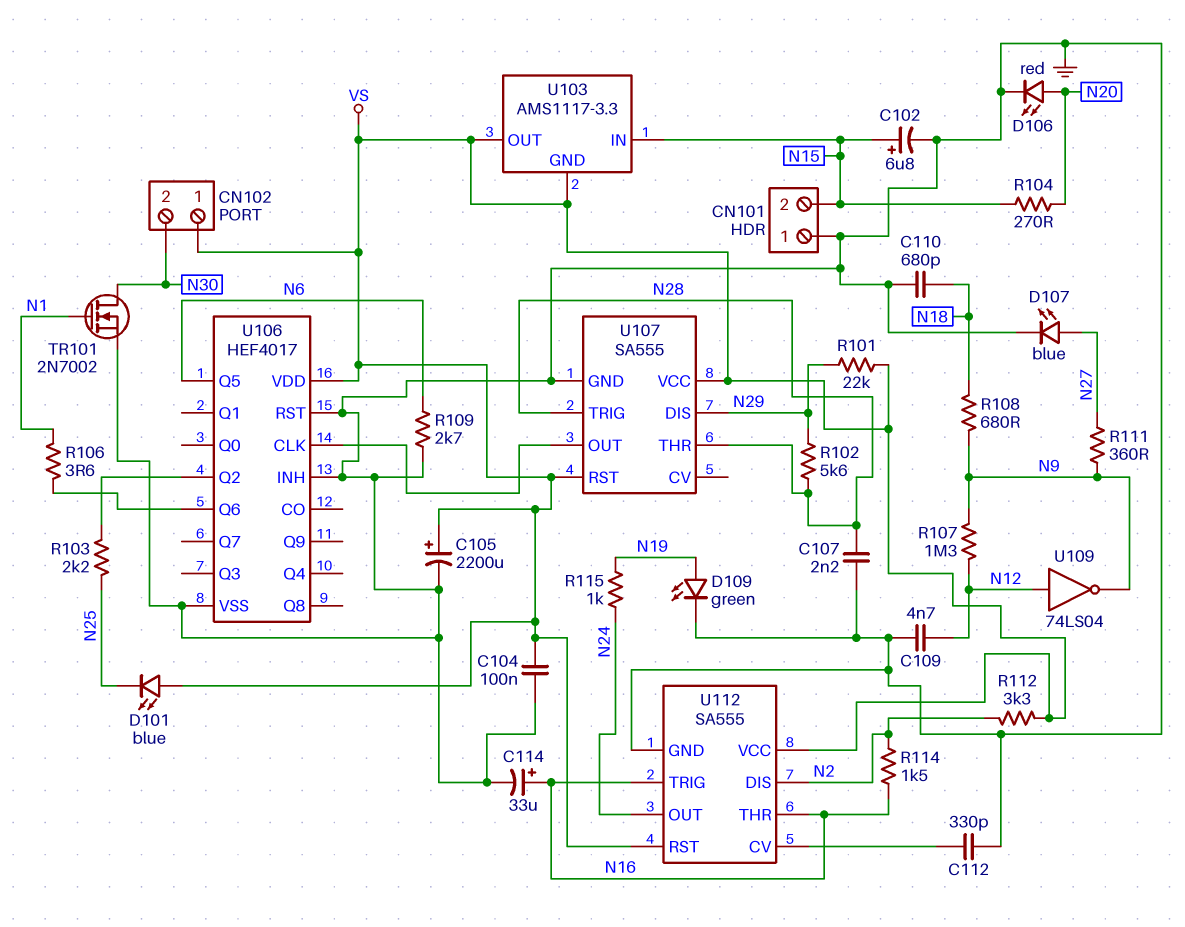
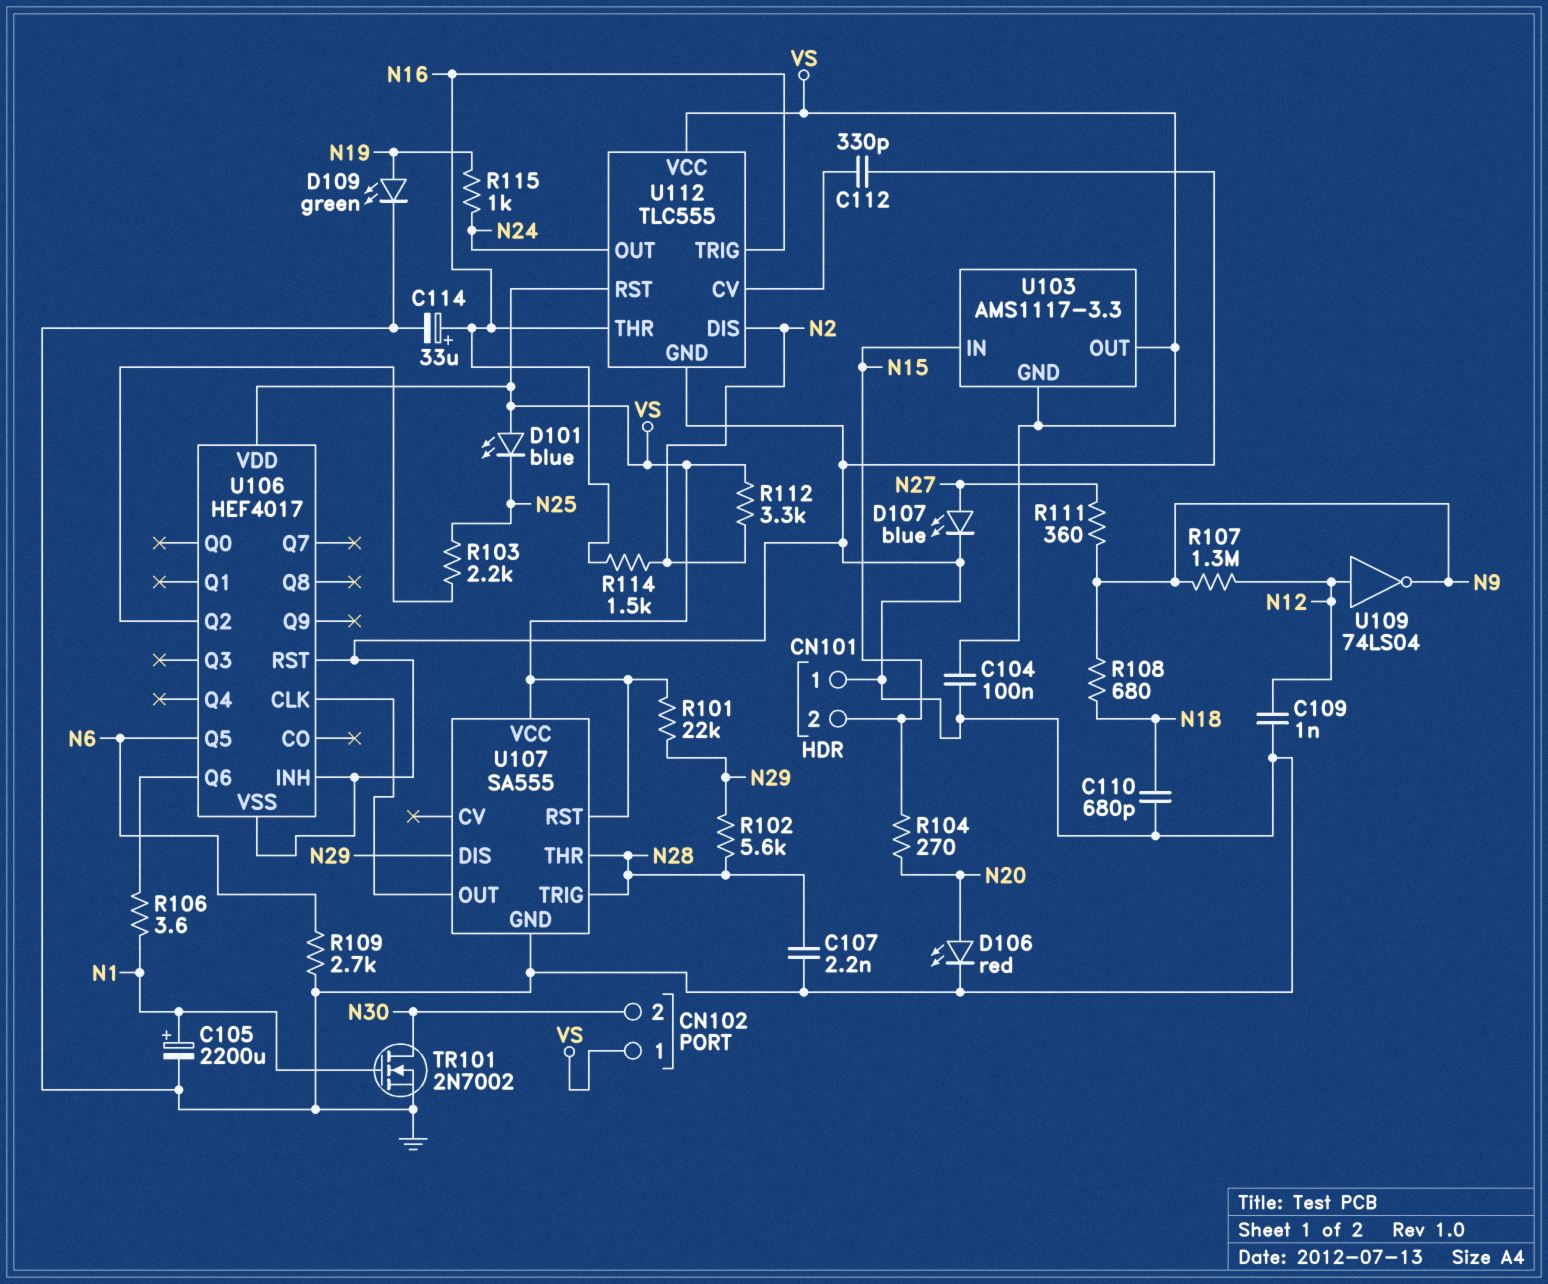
C102: 6.8uF (plus N15, minus GND) -> none
C105: 2200uF (plus VS, minus GND) -> 2200uF (plus N1, minus GND)
C109: 4.7nF (GND, N12) -> 1nF (GND, N12)
U112: SA555 -> TLC555

